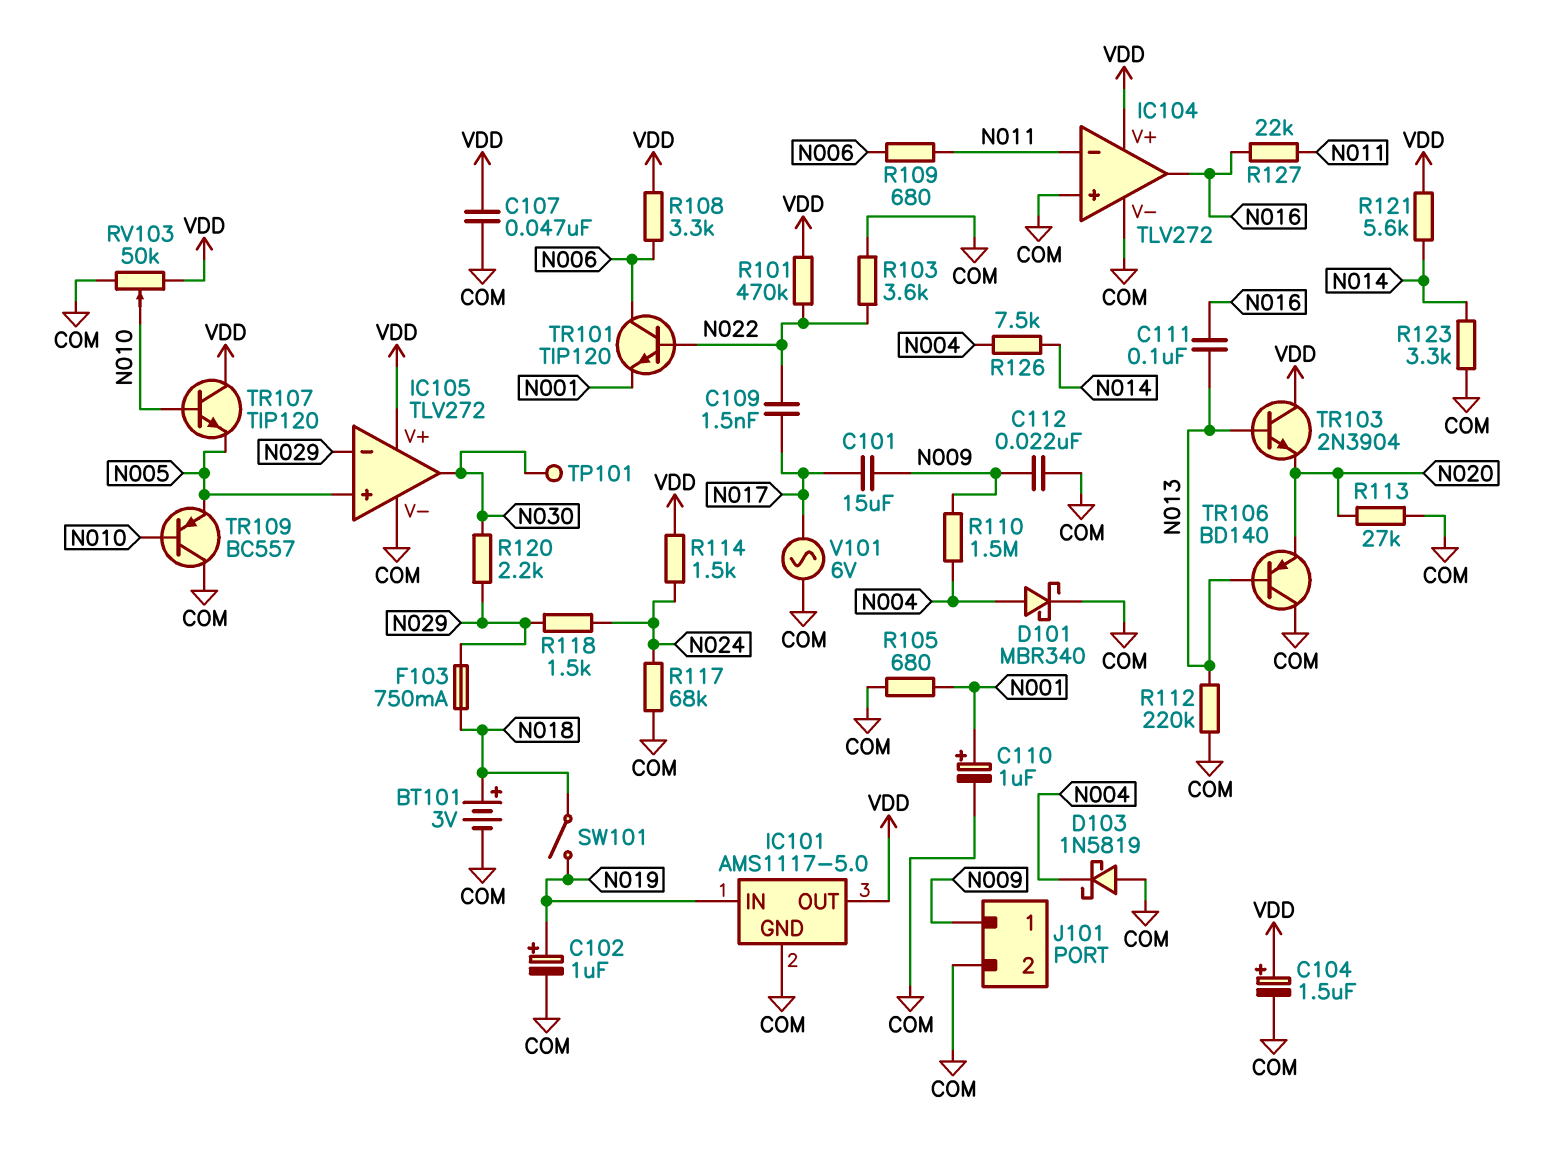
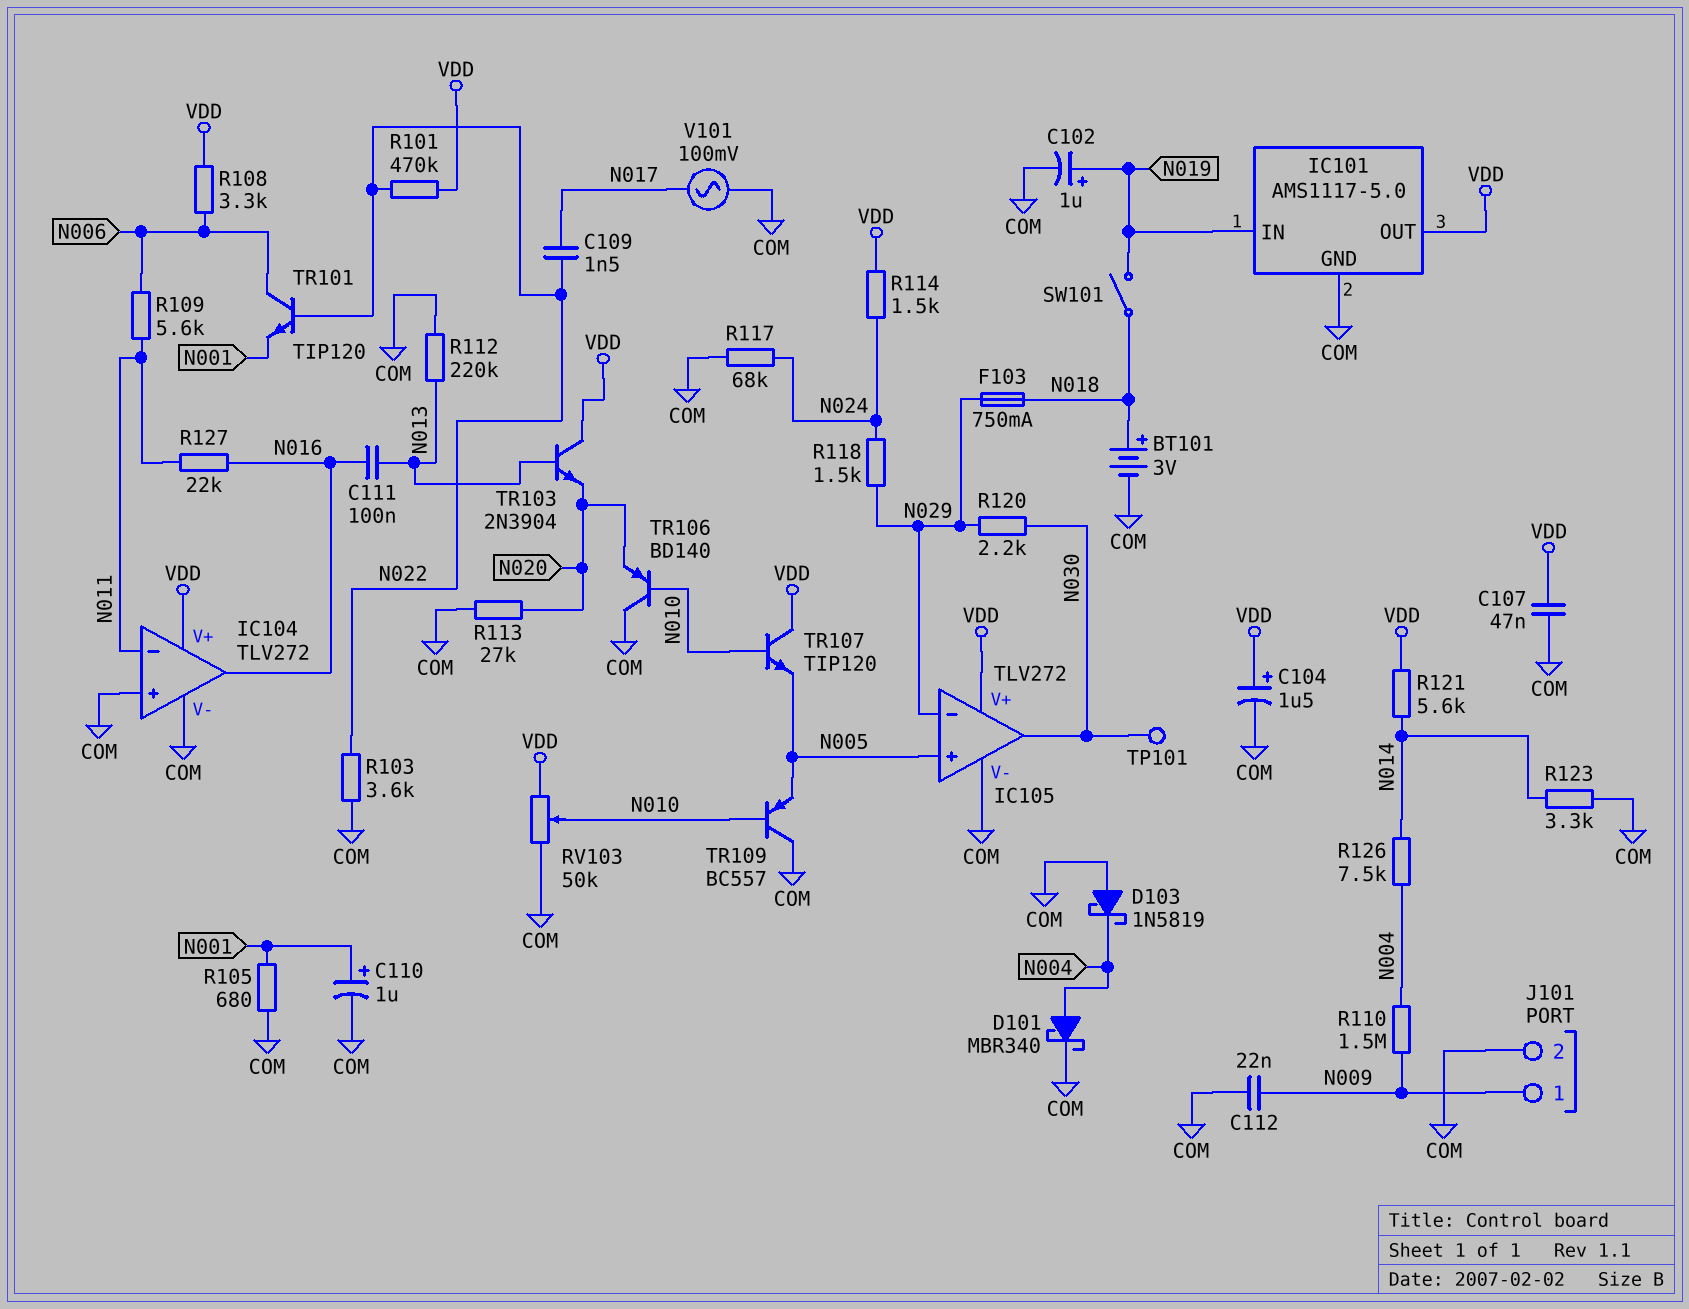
C101: 15uF (N009, N017) -> none
R109: 680 (N006, N011) -> 5.6k (N006, N011)
TR106: PNP BD140 (B N013, C COM, E N020) -> PNP BD140 (B N010, C COM, E N020)
V101: AC 6V (COM, N017) -> AC 100mV (COM, N017)

